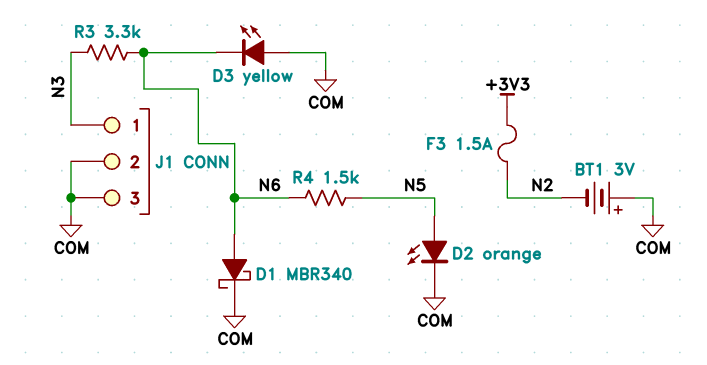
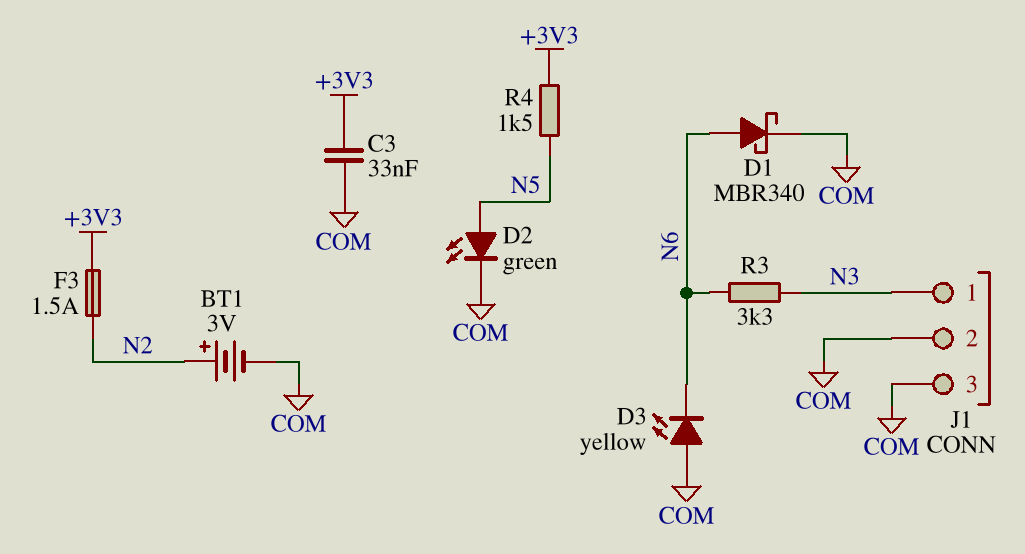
BT1: 3V (plus COM, minus N2) -> 3V (plus N2, minus COM)
C3: none -> 33nF (+3V3, COM)
D2: LED orange (A N5, K COM) -> LED green (A N5, K COM)
R4: 1.5k (N5, N6) -> 1.5k (+3V3, N5)

